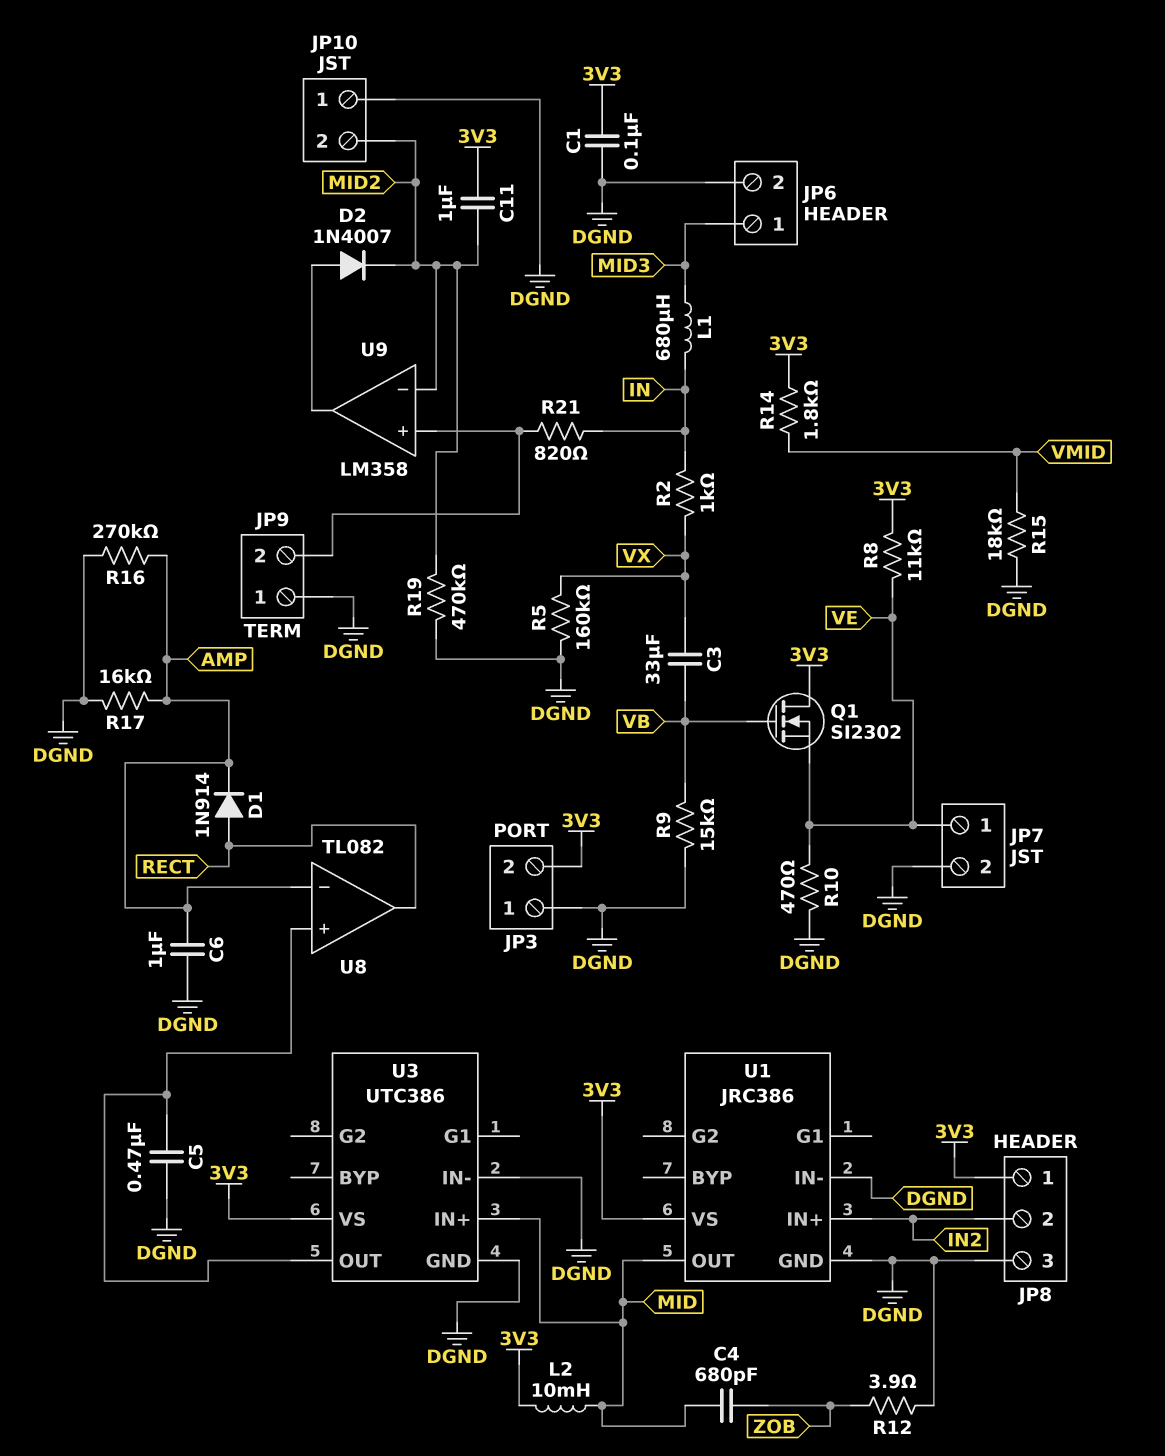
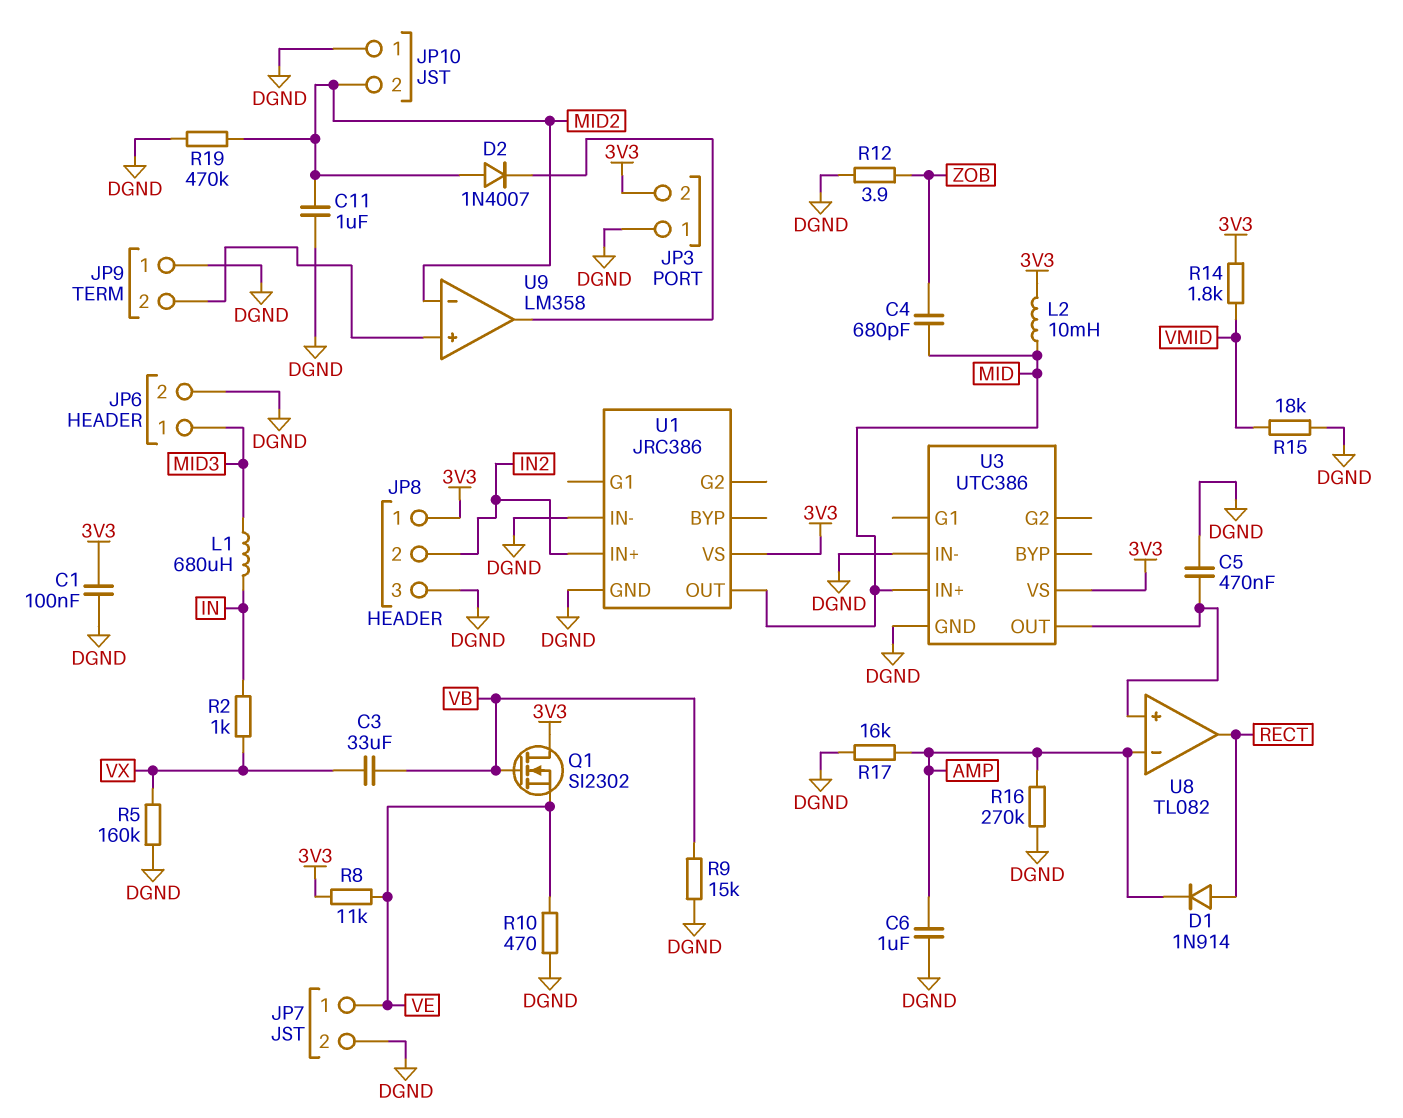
C11: 1uF (3V3, MID2) -> 1uF (DGND, MID2)
D2: diode 1N4007 (A U9/out, K MID2) -> diode 1N4007 (A MID2, K U9/out)
R21: 820 (IN, JP9/2) -> none

